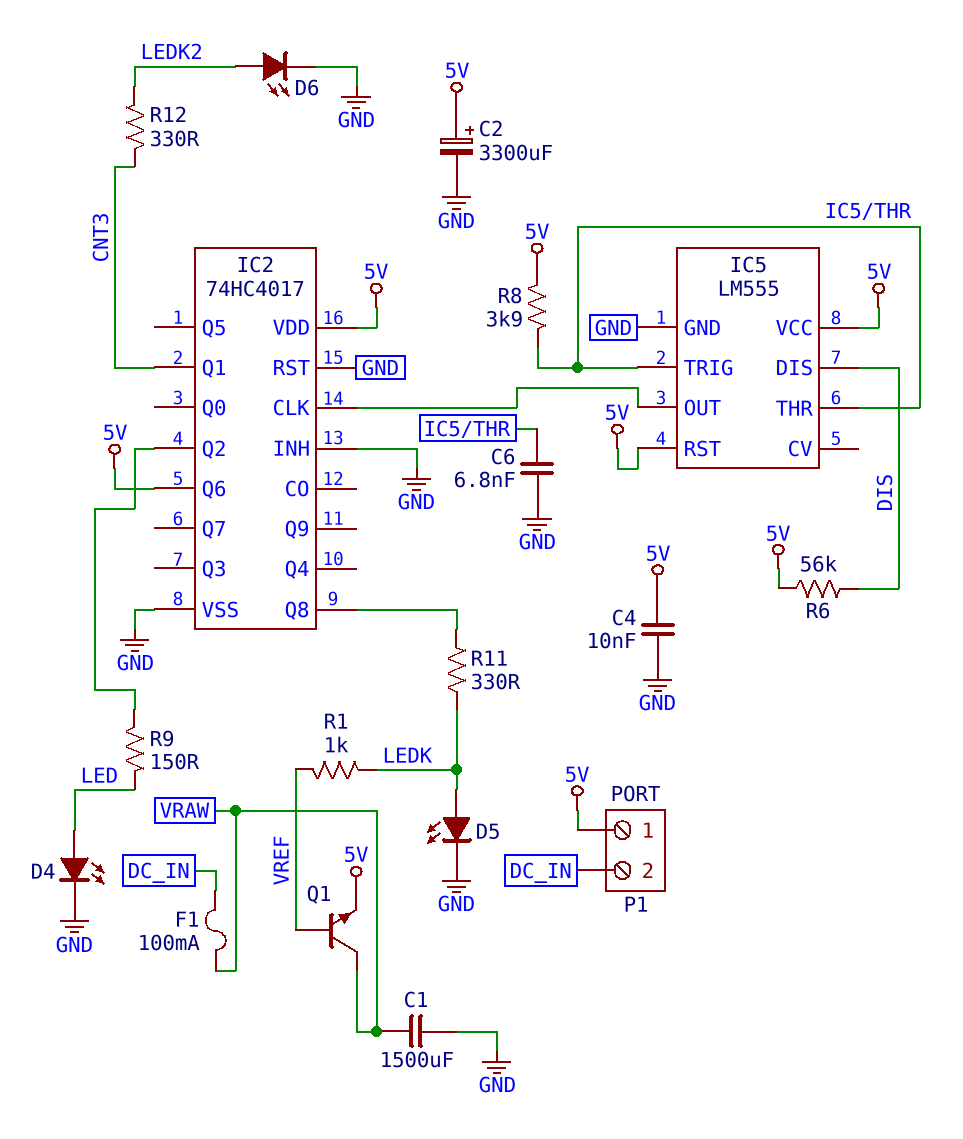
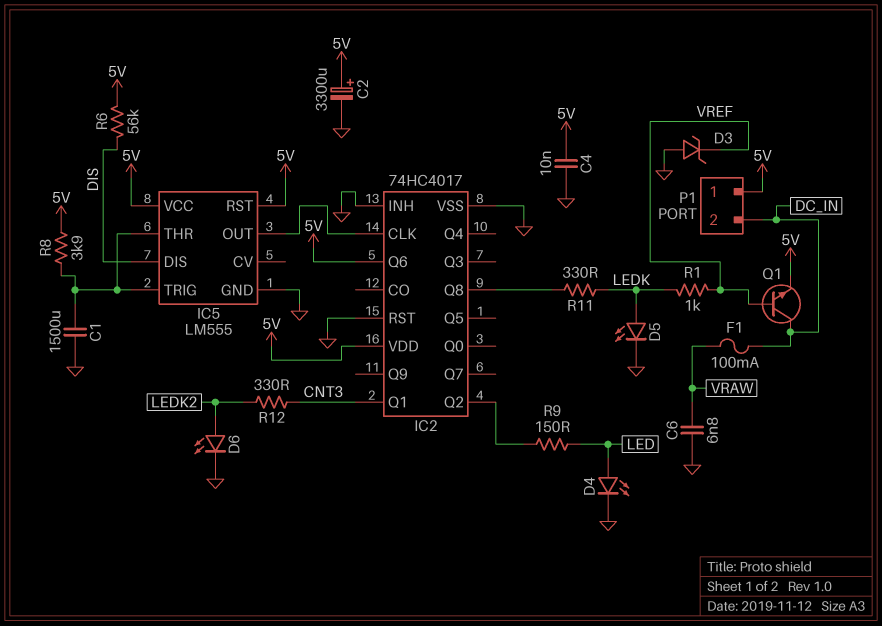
C1: 1500uF (GND, VRAW) -> 1500uF (GND, IC5/THR)
C6: 6.8nF (GND, IC5/THR) -> 6.8nF (GND, VRAW)
D3: none -> zener (A GND, K VREF)
Q1: NPN (B VREF, C VRAW, E 5V) -> NPN (B VREF, C DC_IN, E 5V)

